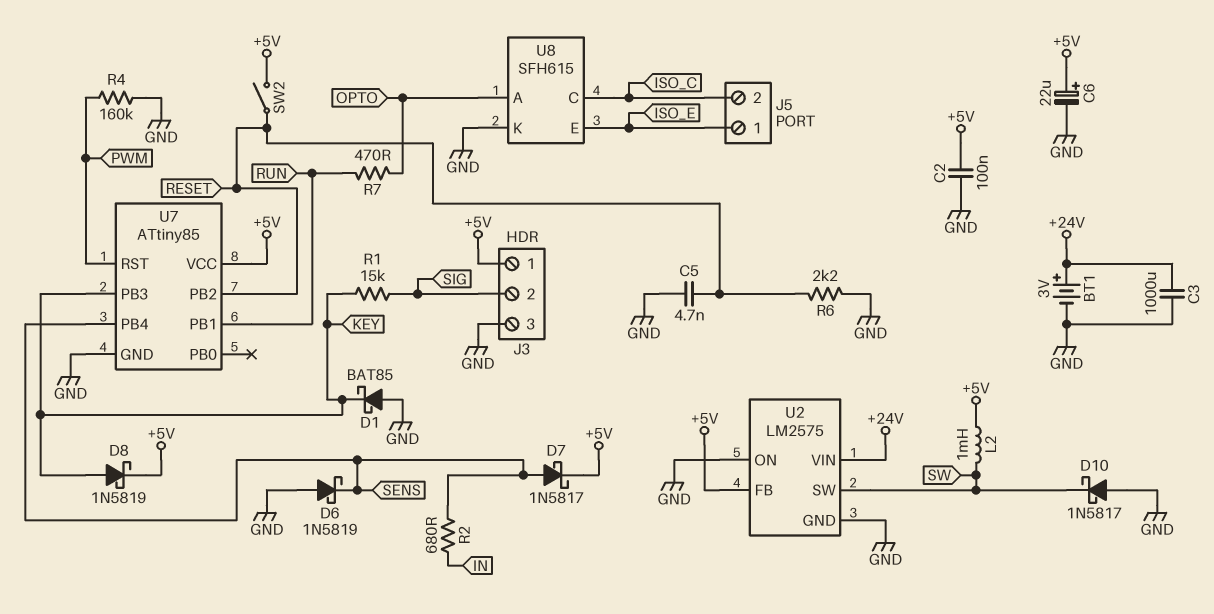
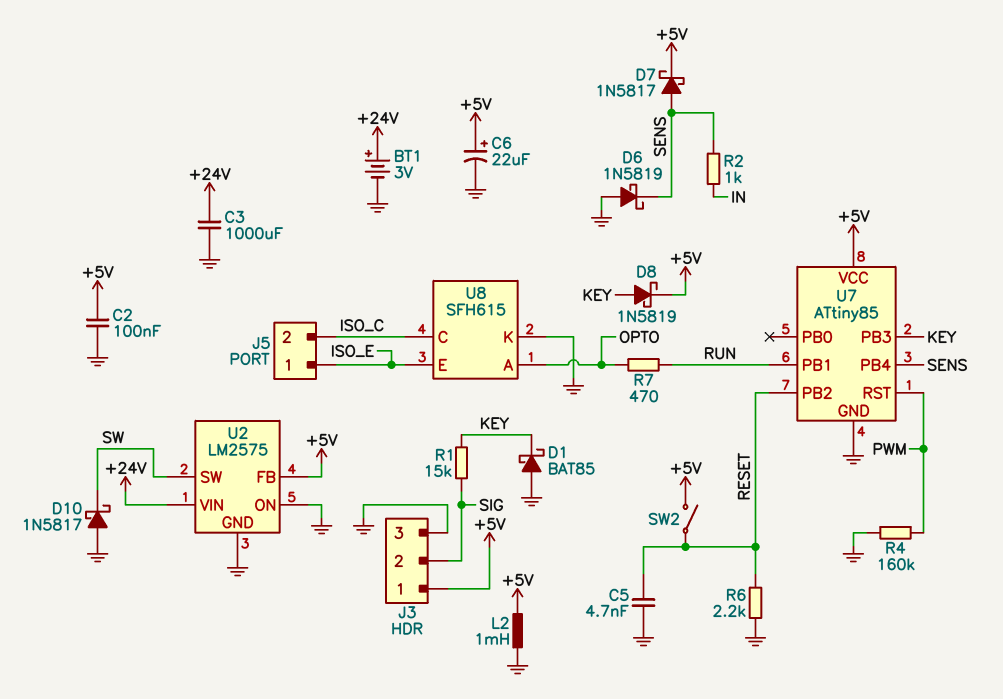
L2: 1mH (+5V, SW) -> 1mH (+5V, GND)
R2: 680 (IN, SENS) -> 1k (IN, SENS)

